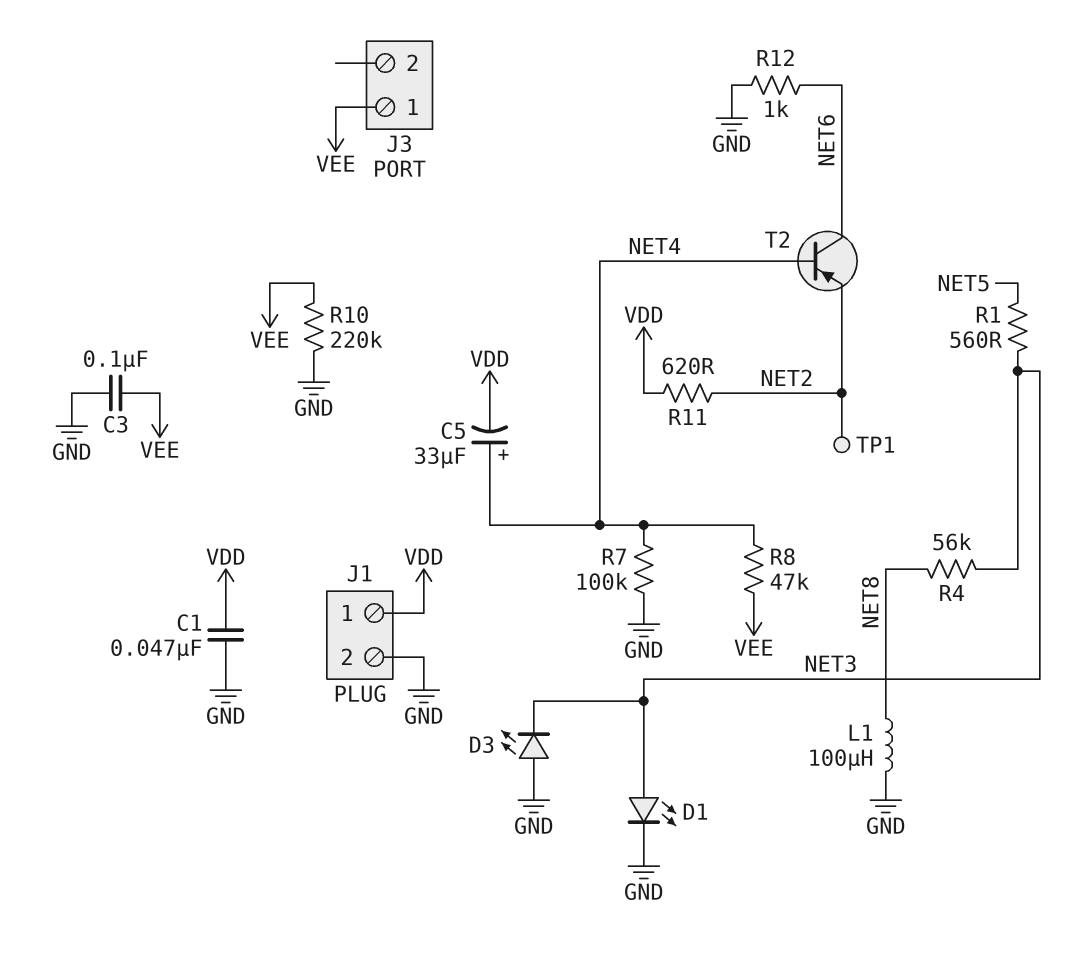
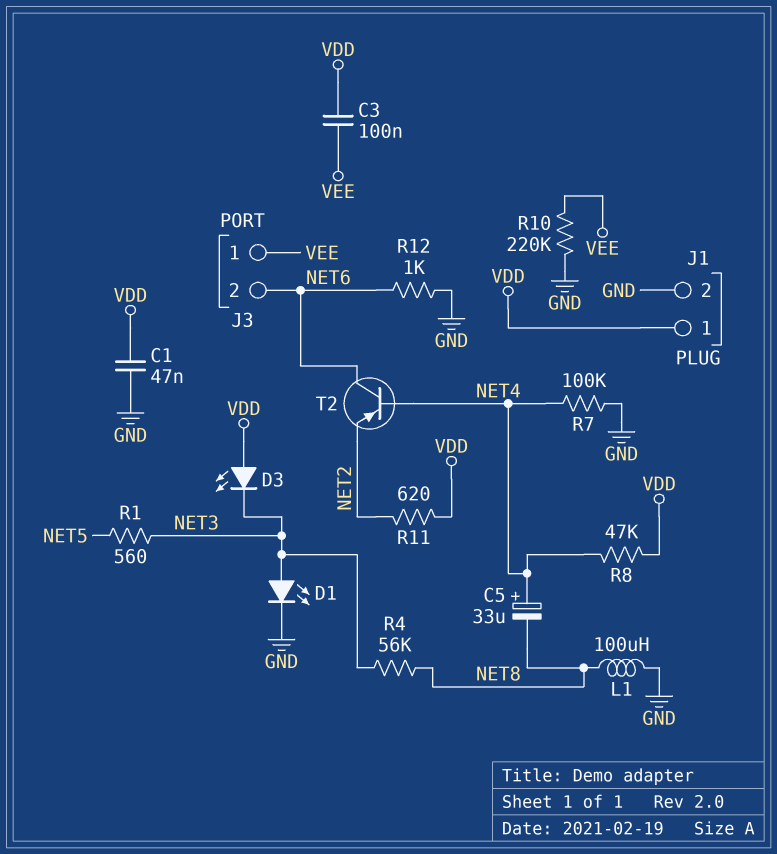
C3: 100nF (GND, VEE) -> 100nF (VDD, VEE)
C5: 33uF (plus NET4, minus VDD) -> 33uF (plus NET4, minus NET8)
D3: LED (A GND, K NET3) -> LED (A VDD, K NET3)
J3 pin 2: none -> NET6
R8: 47k (NET4, VEE) -> 47k (NET4, VDD)
TP1: test point (NET2) -> none

